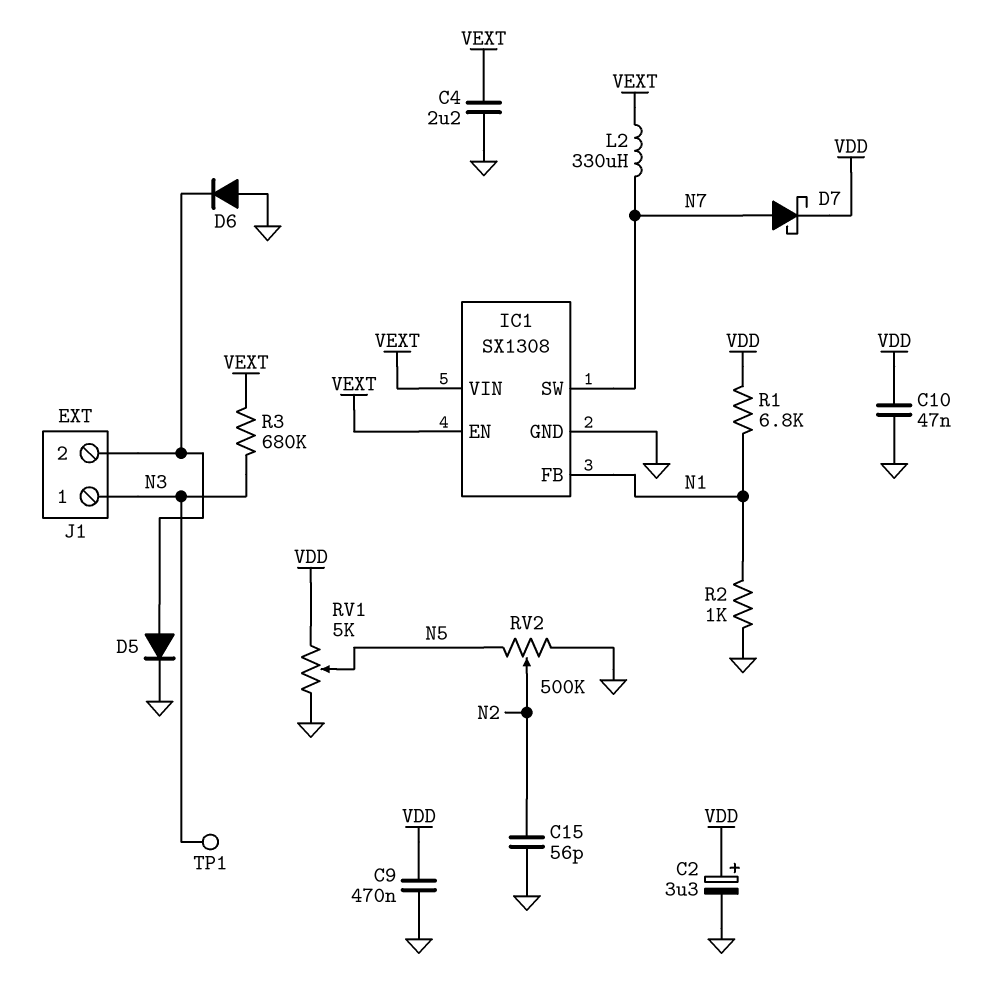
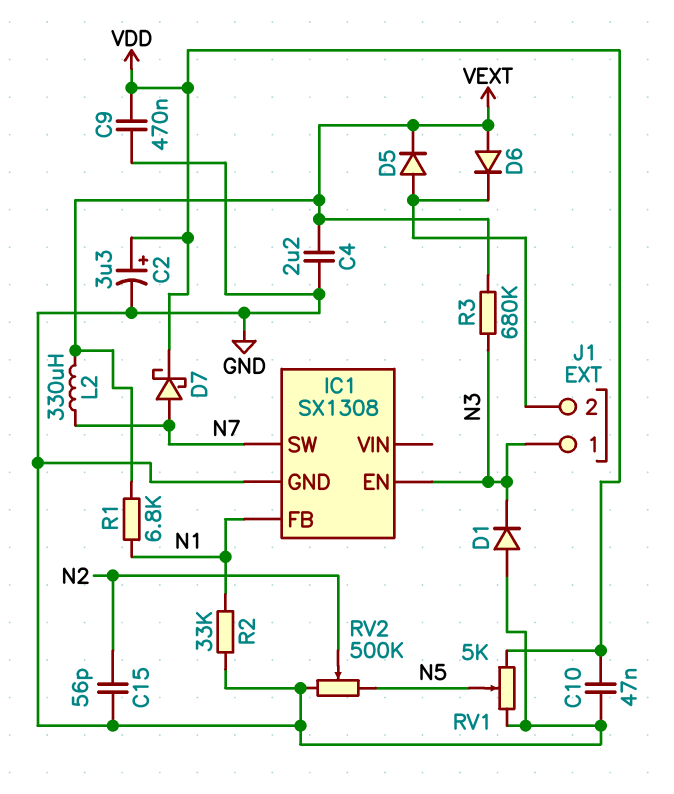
D1: none -> diode (A GND, K N3)
D5: diode (A J1/2, K GND) -> diode (A J1/2, K VEXT)
D6: diode (A GND, K J1/2) -> diode (A VEXT, K J1/2)
IC1 pin EN: VEXT -> N3
IC1 pin VIN: VEXT -> none
R1: 6.8k (N1, VDD) -> 6.8k (N1, VEXT)
R2: 1k (GND, N1) -> 33k (GND, N1)
TP1: test point (N3) -> none

